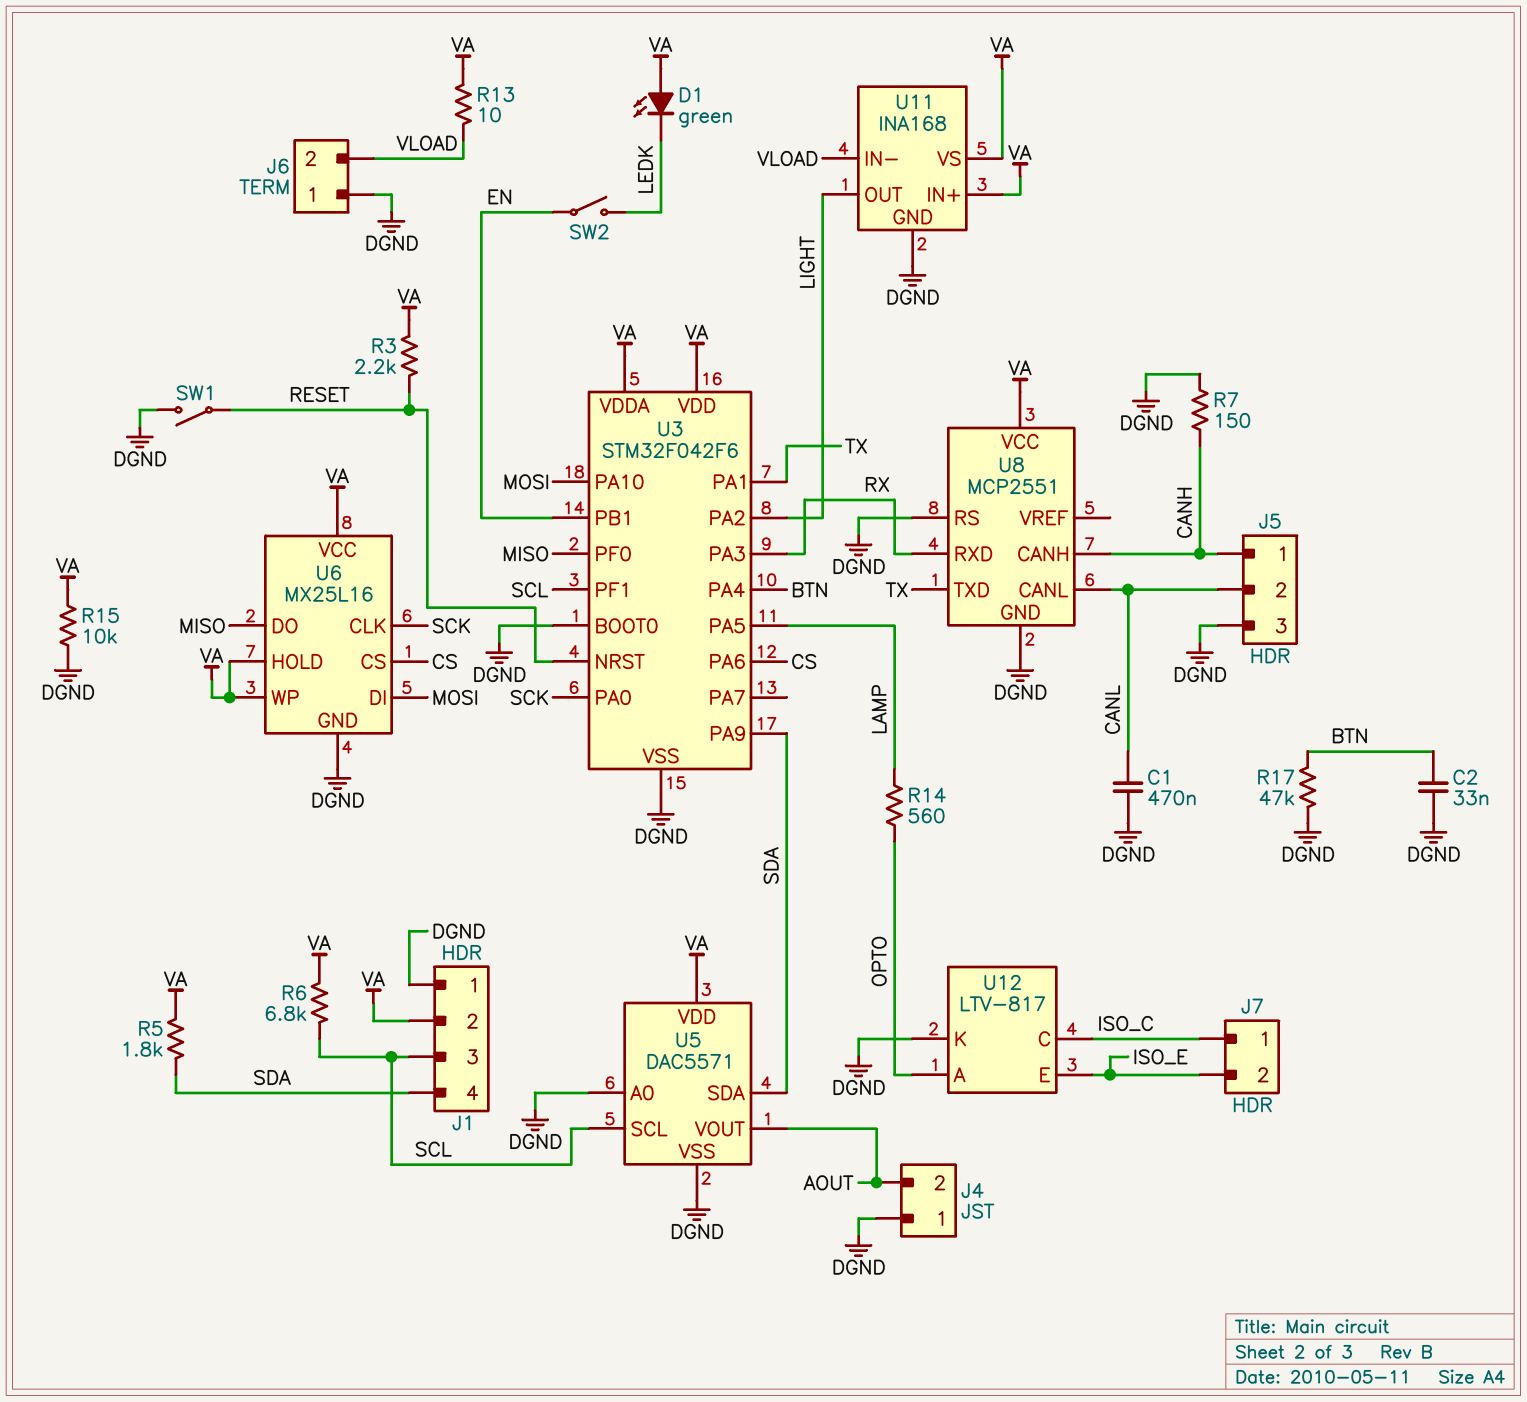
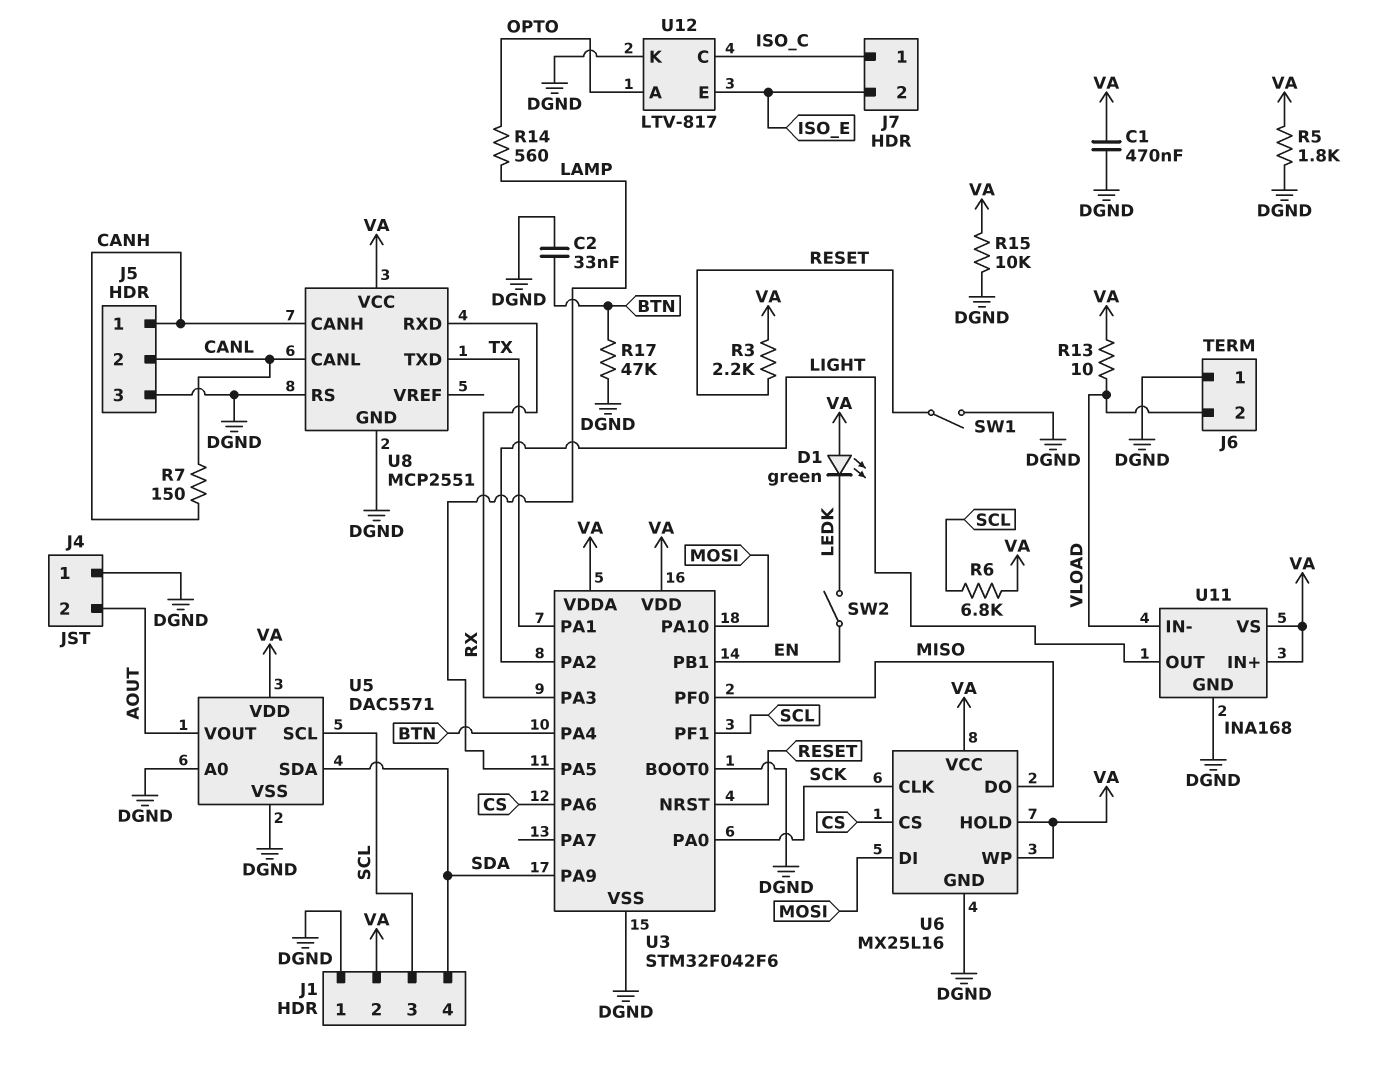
C1: 470nF (CANL, DGND) -> 470nF (DGND, VA)
R5: 1.8k (SDA, VA) -> 1.8k (DGND, VA)
R7: 150 (CANH, DGND) -> 150 (CANH, CANL)

